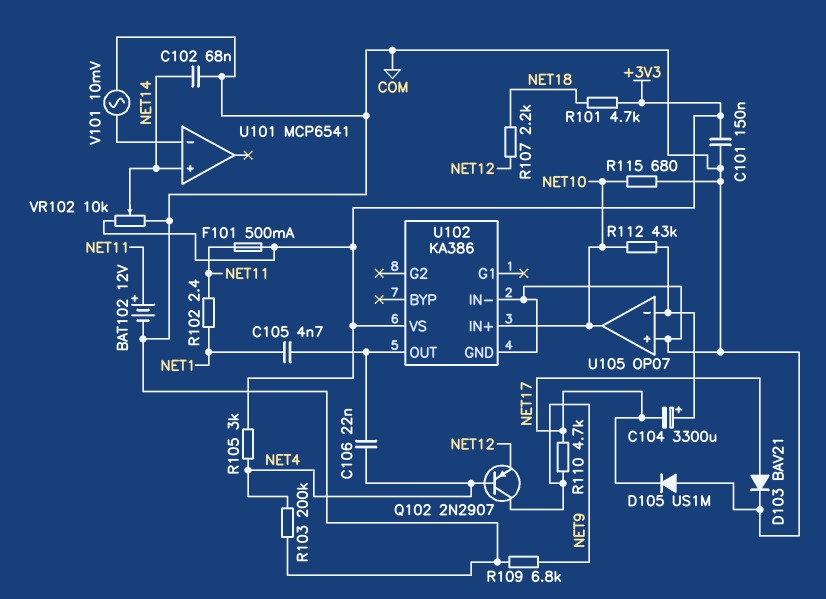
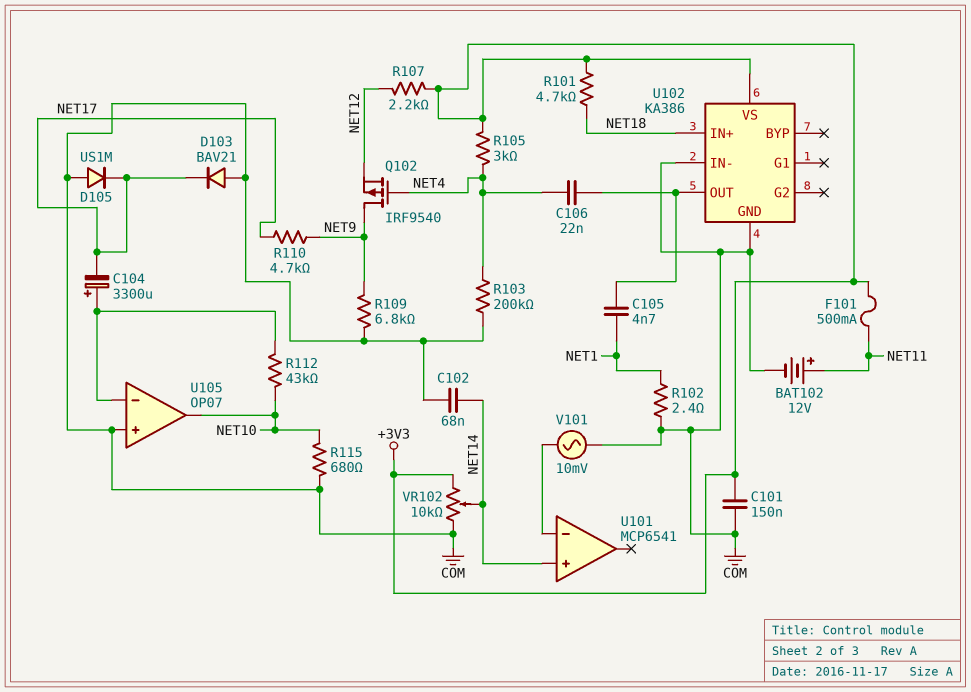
D103: diode BAV21 (A NET17, K COM) -> diode BAV21 (A COM, K NET17)
Q102: PNP 2N2907 (B NET4, C NET9, E NET12) -> PMOS IRF9540 (G NET4, D NET9, S NET12)
R102: 2.4 (NET1, NET11) -> 2.4 (COM, NET1)
R107: 2.2k (NET12, NET18) -> 2.2k (+3V3, NET12)
U102 pin IN+: NET10 -> NET18

